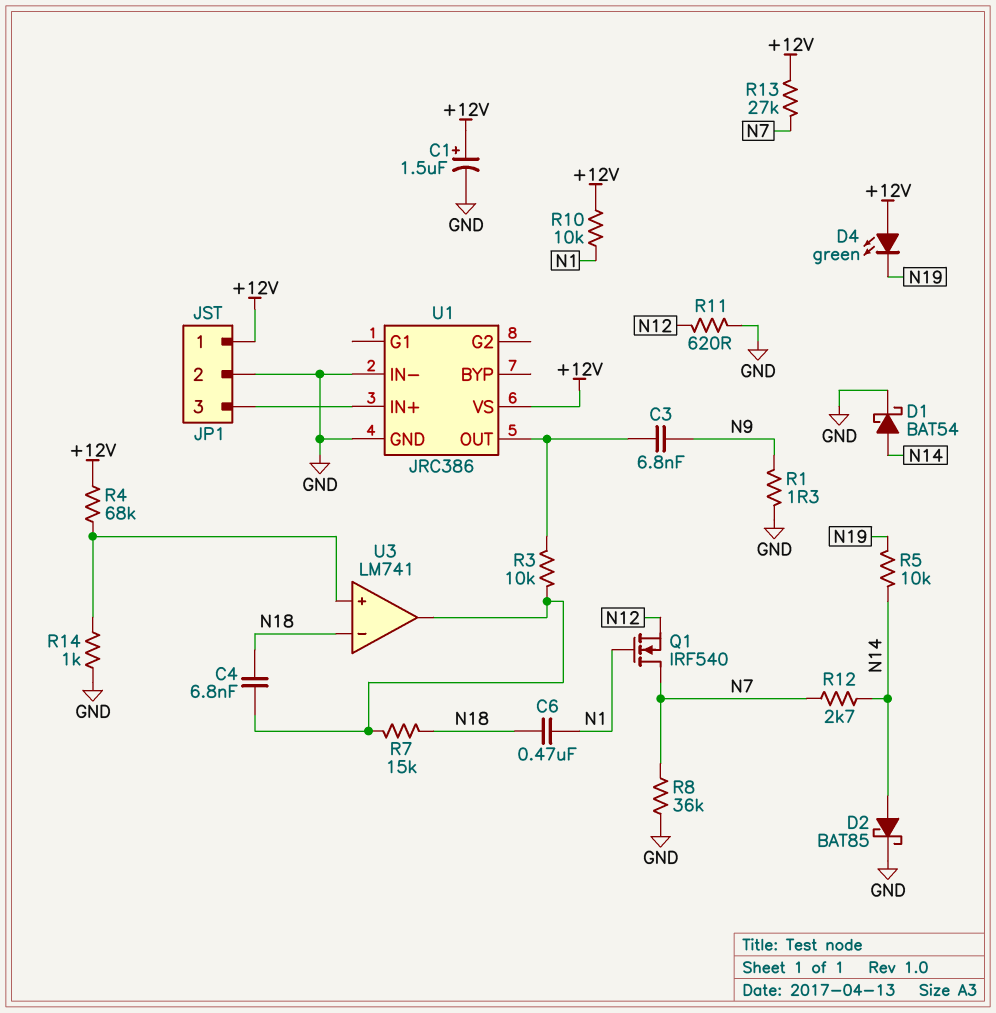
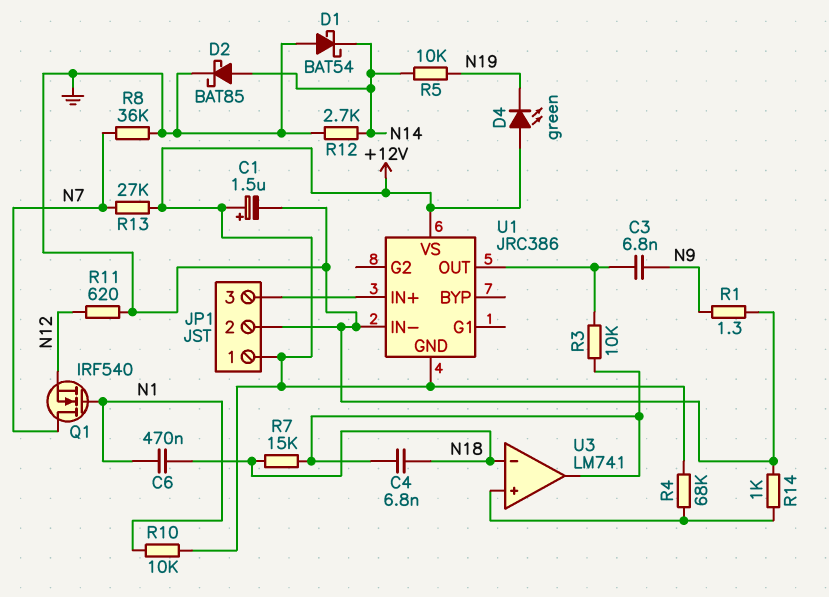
D1: schottky BAT54 (A N14, K GND) -> schottky BAT54 (A GND, K N14)
R12: 2.7k (N7, N14) -> 2.7k (GND, N14)
U1 pin GND: GND -> +12V

